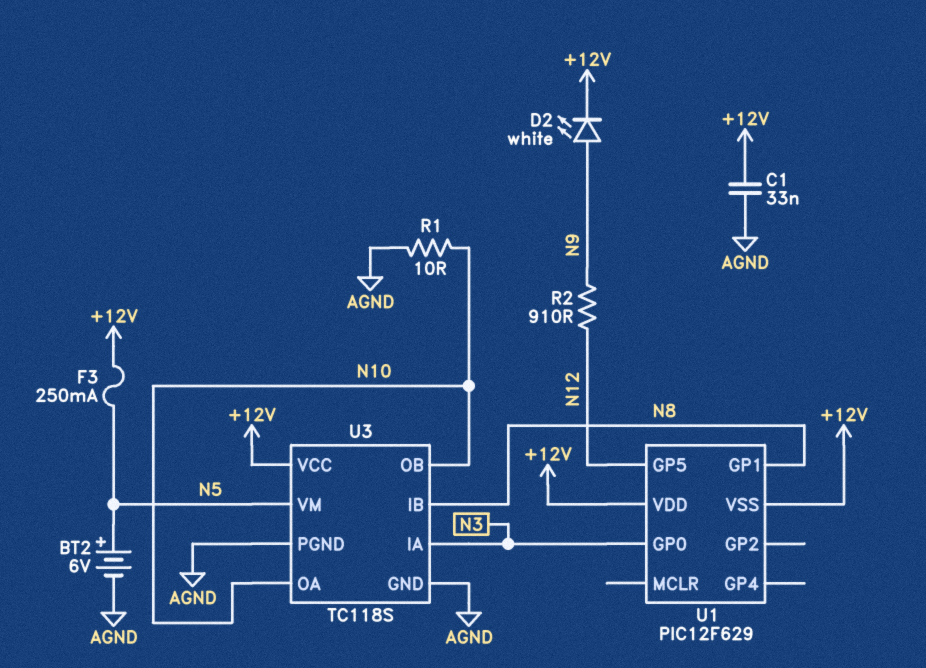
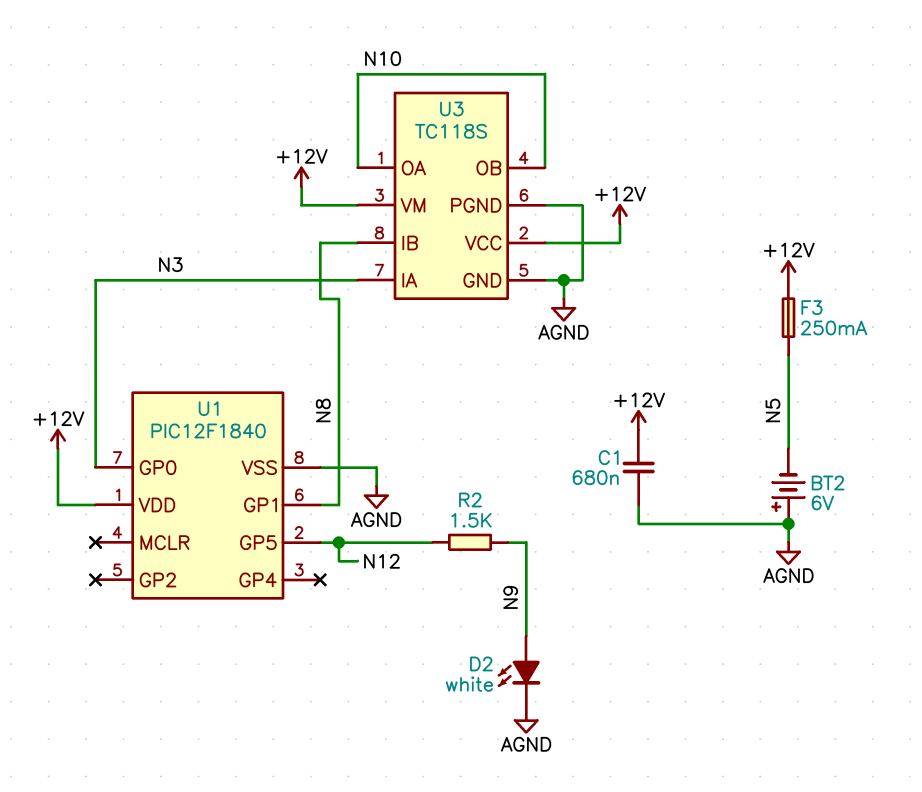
BT2: 6V (plus N5, minus AGND) -> 6V (plus AGND, minus N5)
C1: 33nF (+12V, AGND) -> 680nF (+12V, AGND)
D2: LED white (A N9, K +12V) -> LED white (A N9, K AGND)
R1: 10 (AGND, N10) -> none
R2: 910 (N9, N12) -> 1.5k (N9, N12)
U1: PIC12F629 -> PIC12F1840
U1 pin VSS: +12V -> AGND
U3 pin VM: N5 -> +12V

